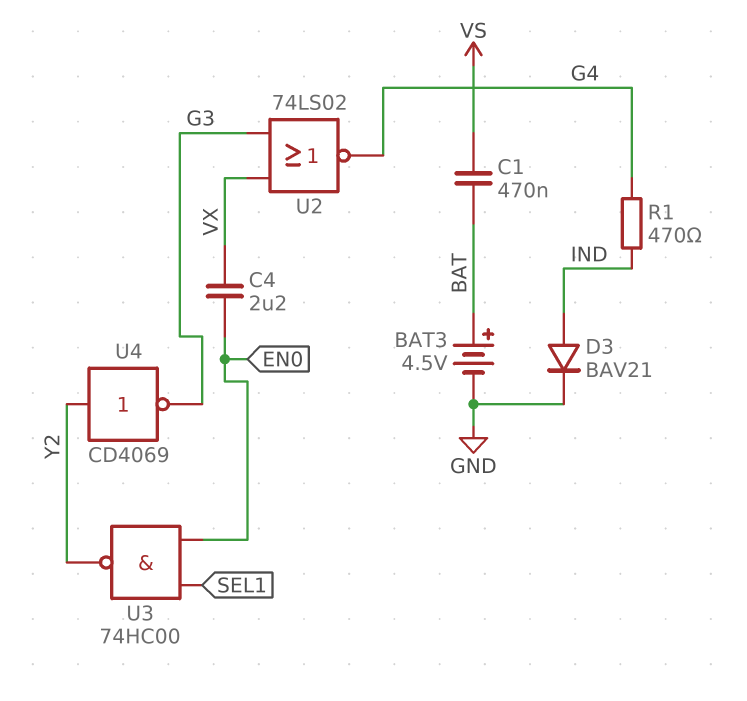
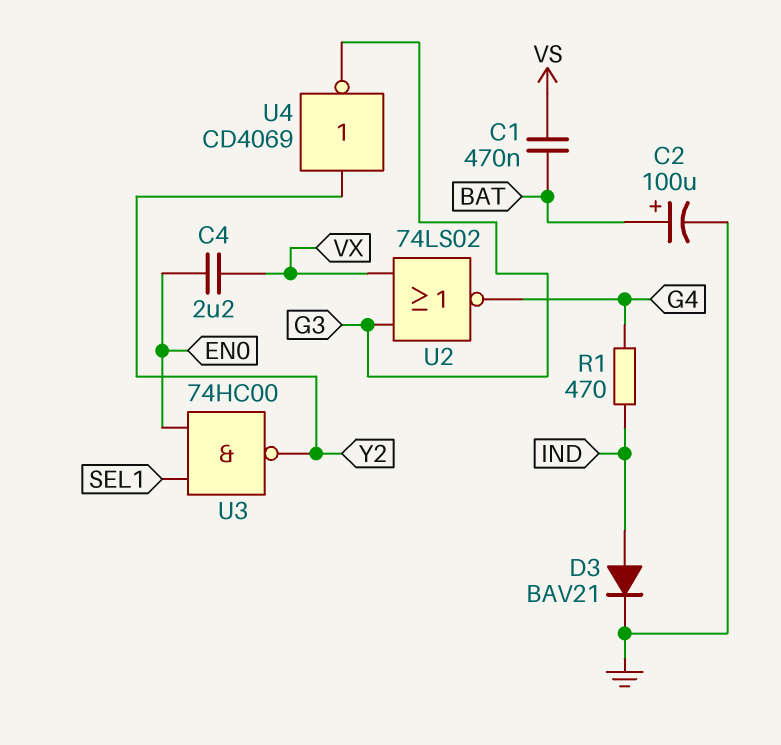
BAT3: 4.5V (plus BAT, minus GND) -> none
C2: none -> 100uF (plus BAT, minus GND)

